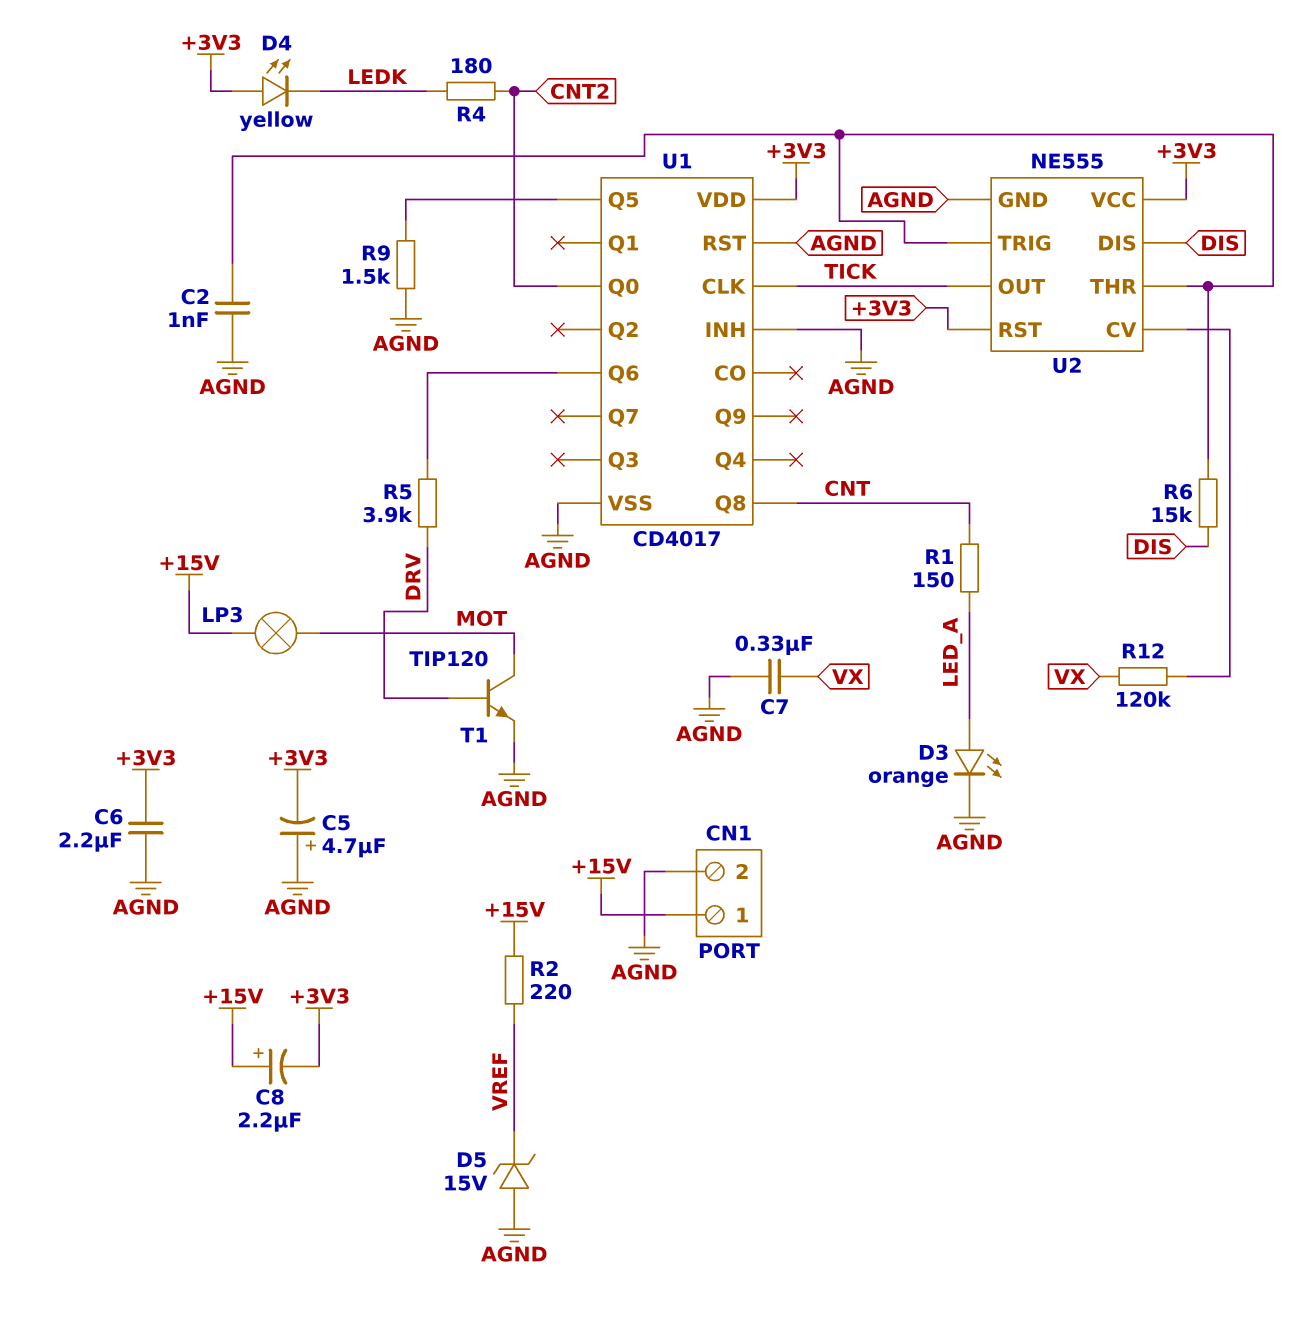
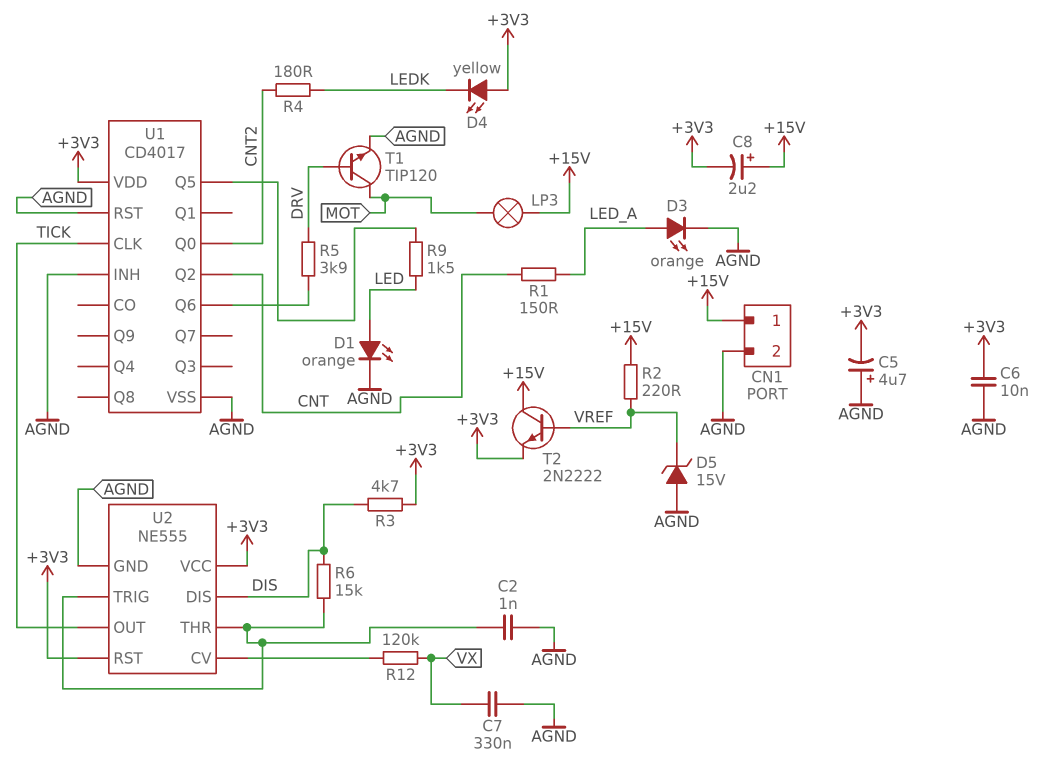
C6: 2.2uF (+3V3, AGND) -> 10nF (+3V3, AGND)
D1: none -> LED orange (A LED, K AGND)
R3: none -> 4.7k (+3V3, DIS)
R9: 1.5k (AGND, U1/Q5) -> 1.5k (LED, U1/Q5)
T2: none -> NPN 2N2222 (B VREF, C +15V, E +3V3)
U1 pin Q2: none -> CNT
U1 pin Q8: CNT -> none

